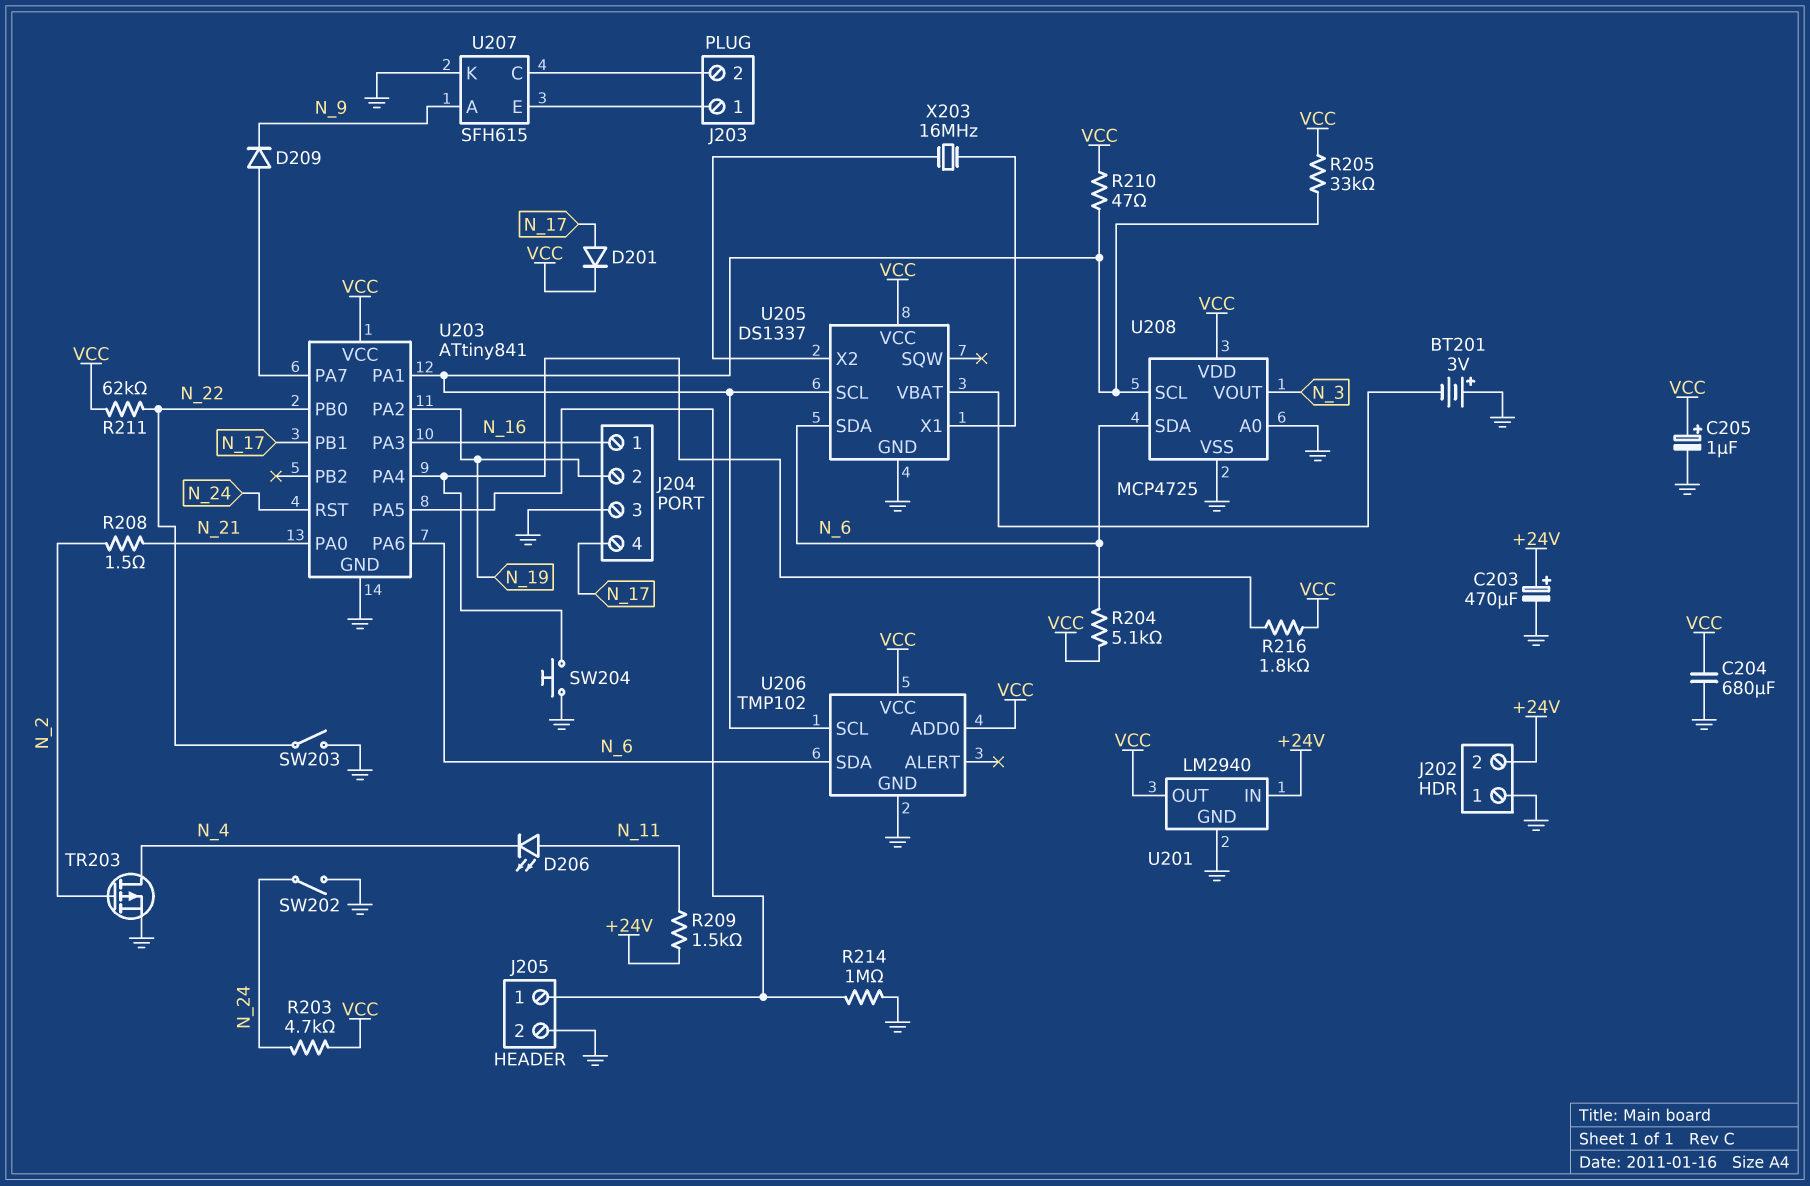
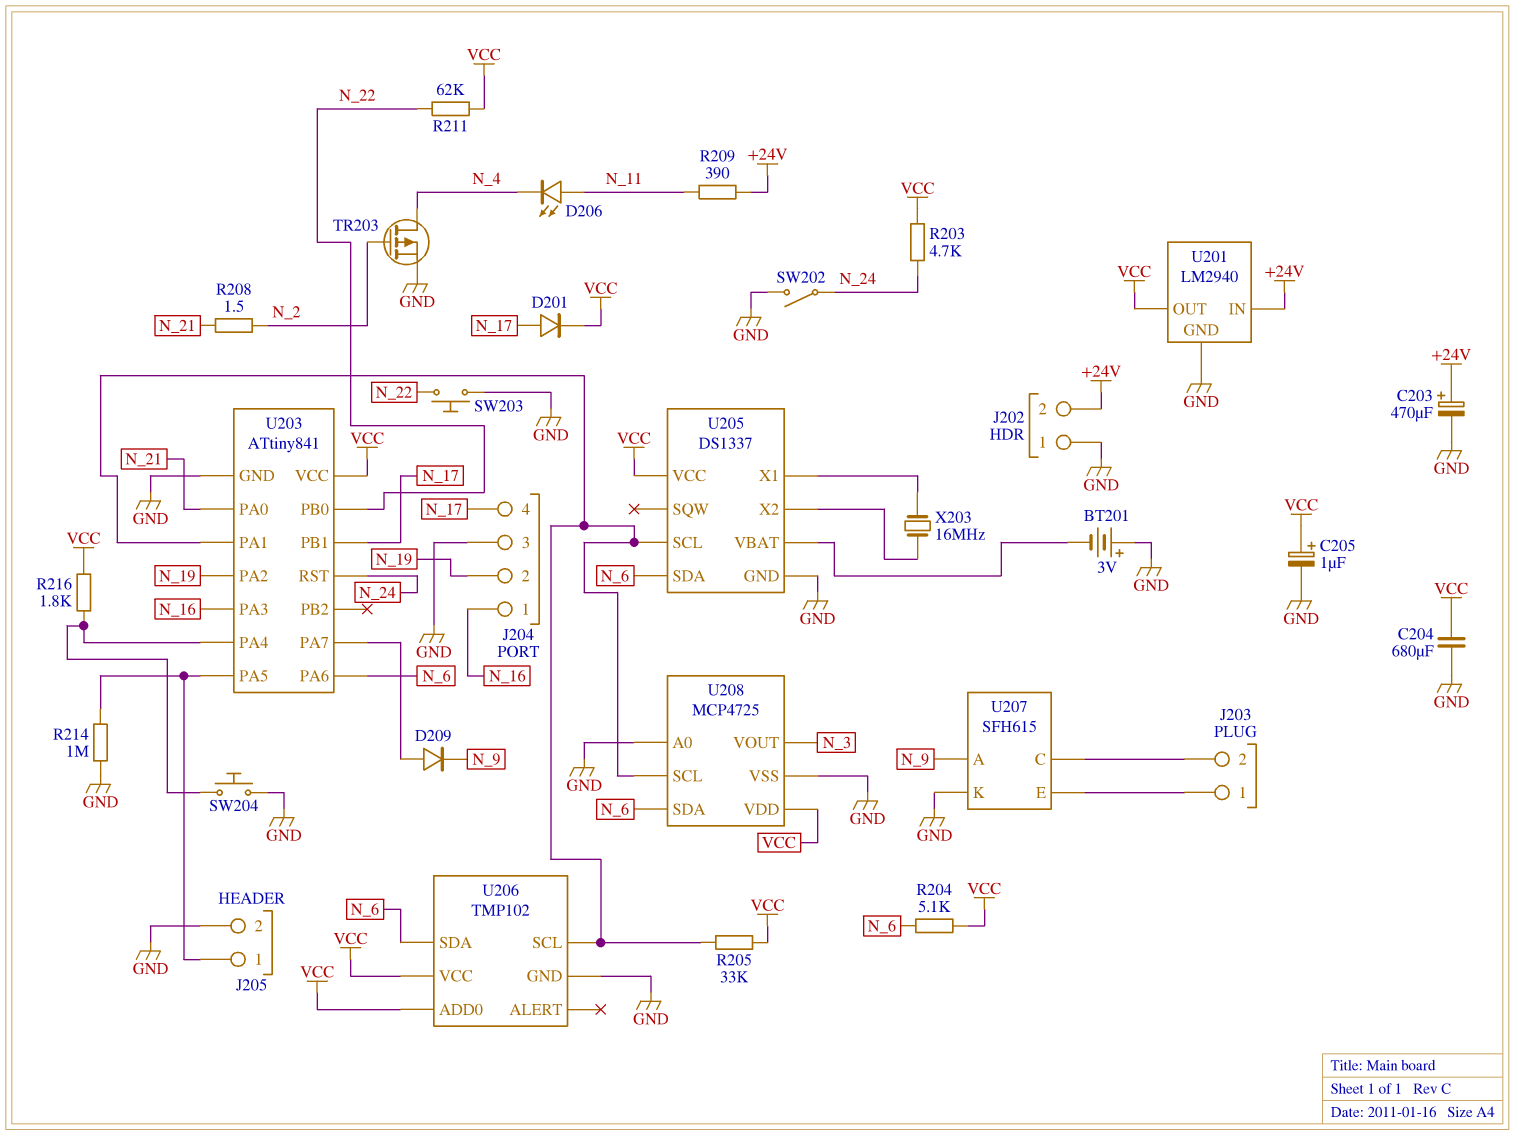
R209: 1.5k (+24V, N_11) -> 390 (+24V, N_11)
R210: 47 (U203/PA1, VCC) -> none
SW203: switch (GND, N_22) -> button (GND, N_22)

